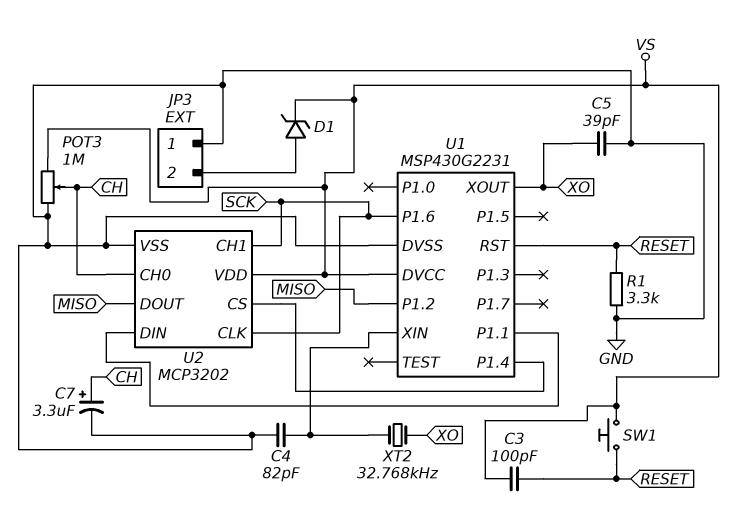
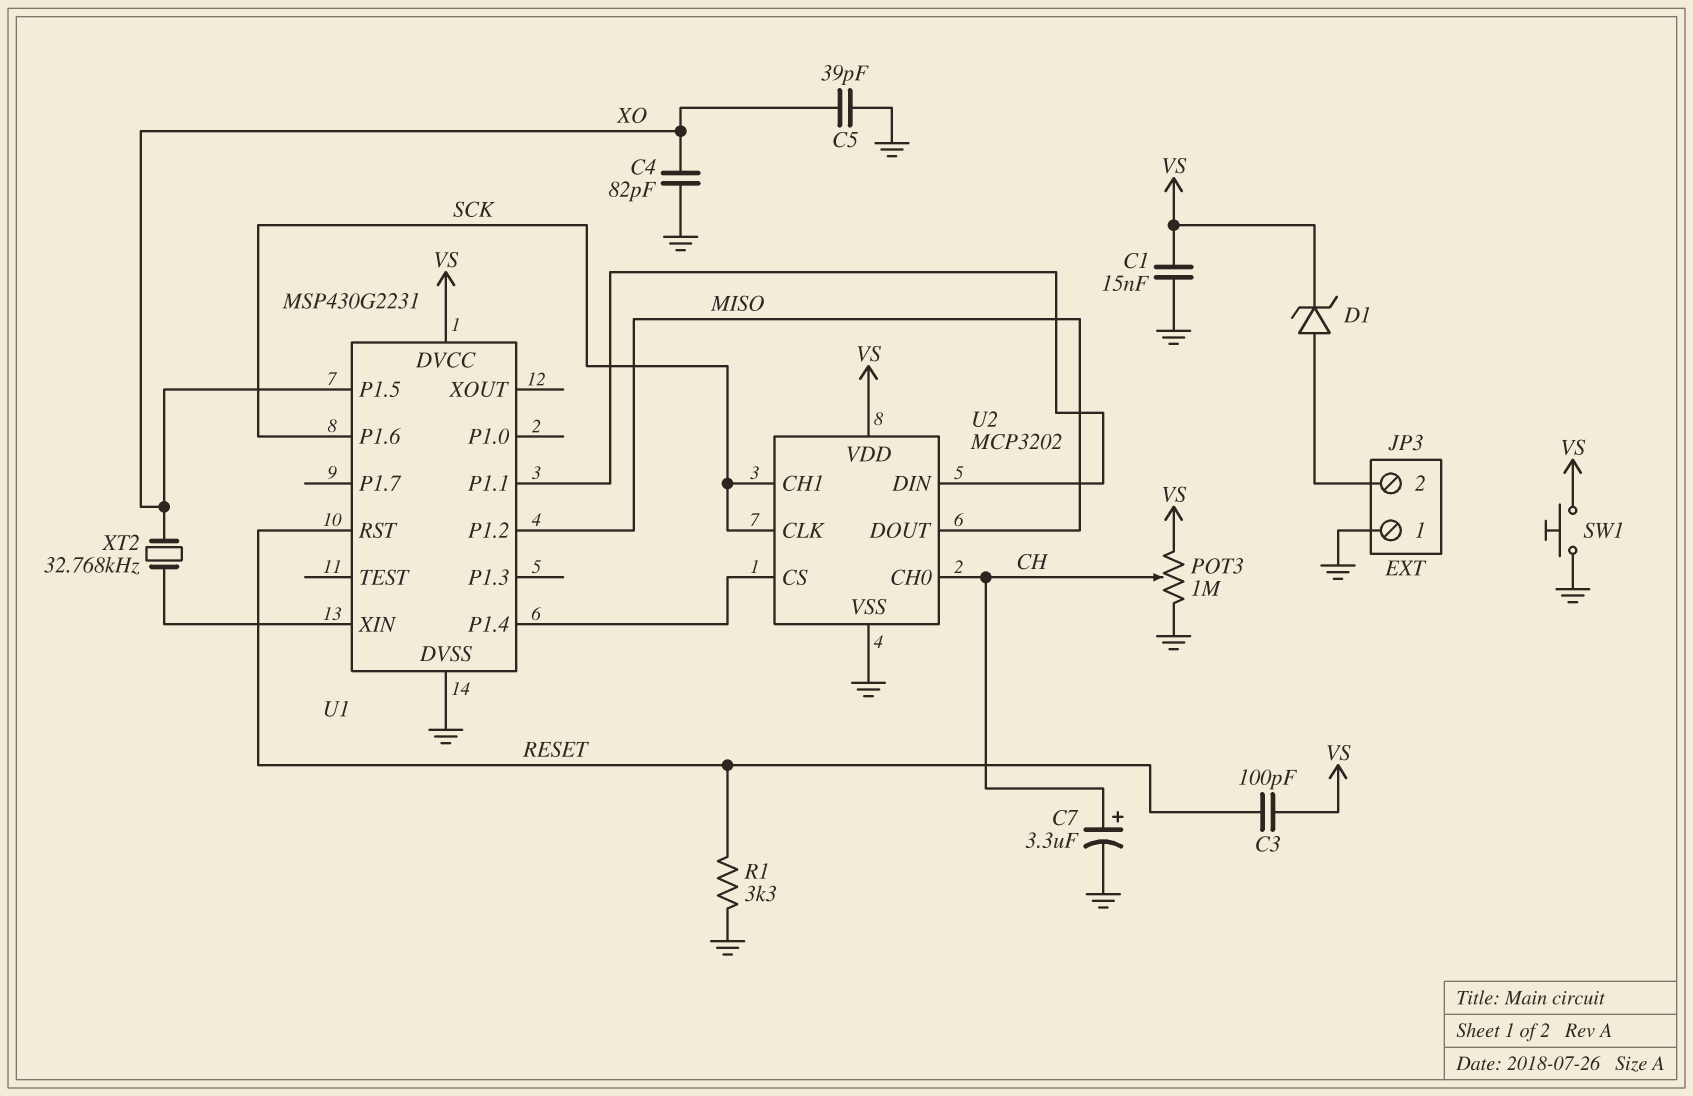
C1: none -> 15nF (GND, VS)
C4: 82pF (GND, U1/XIN) -> 82pF (GND, XO)
SW1: button (RESET, VS) -> button (GND, VS)
U1 pin P1.5: none -> XO
U1 pin XOUT: XO -> none

